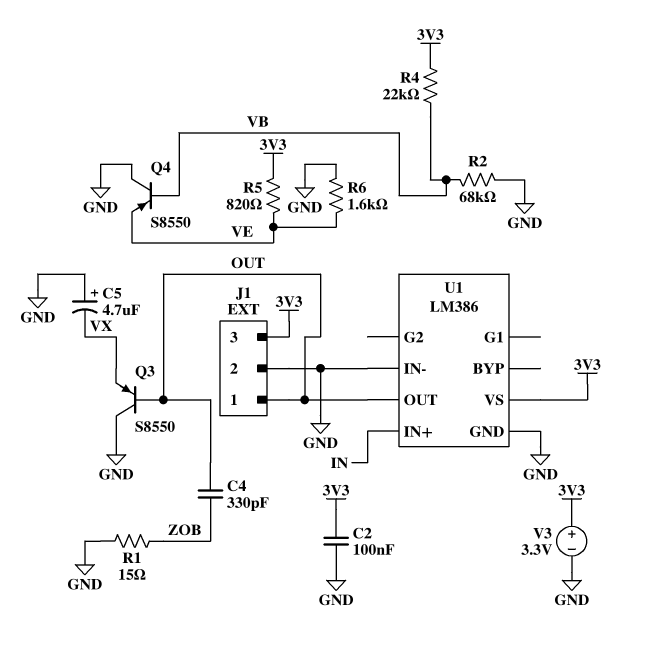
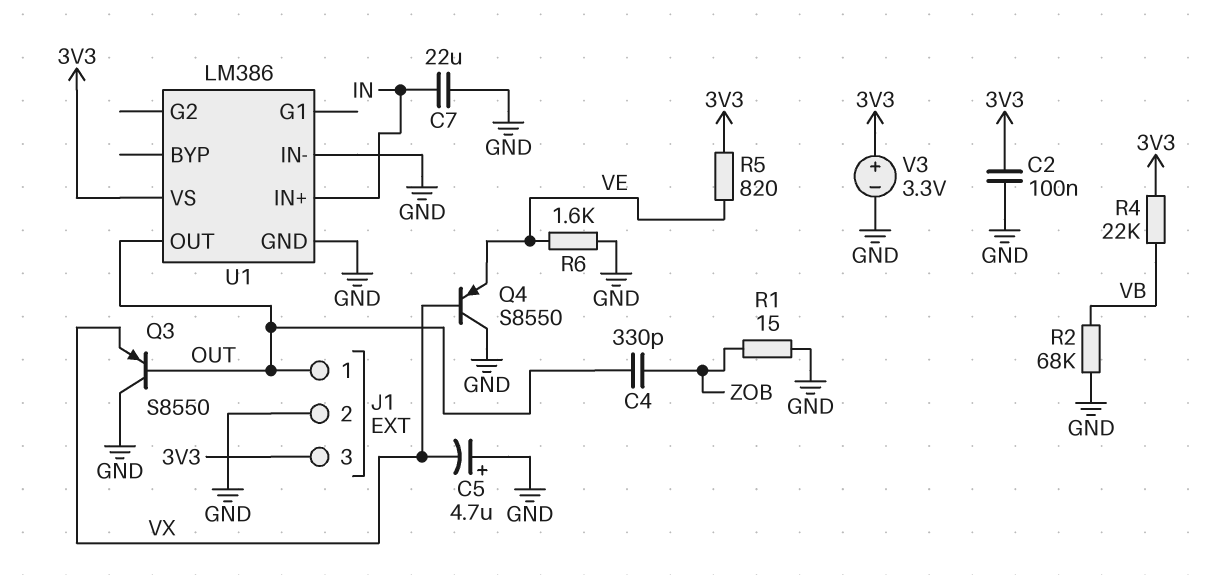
C7: none -> 22uF (GND, IN)
Q4: PNP S8550 (B VB, C GND, E VE) -> PNP S8550 (B VX, C GND, E VE)

